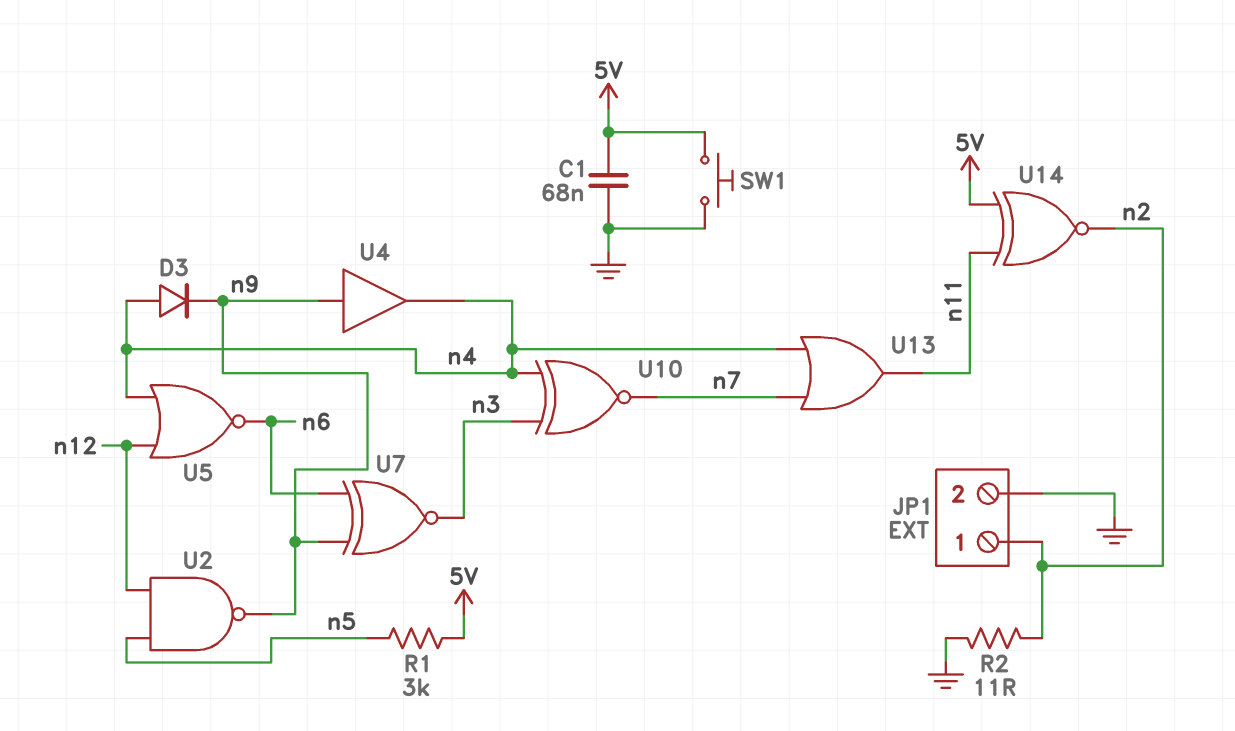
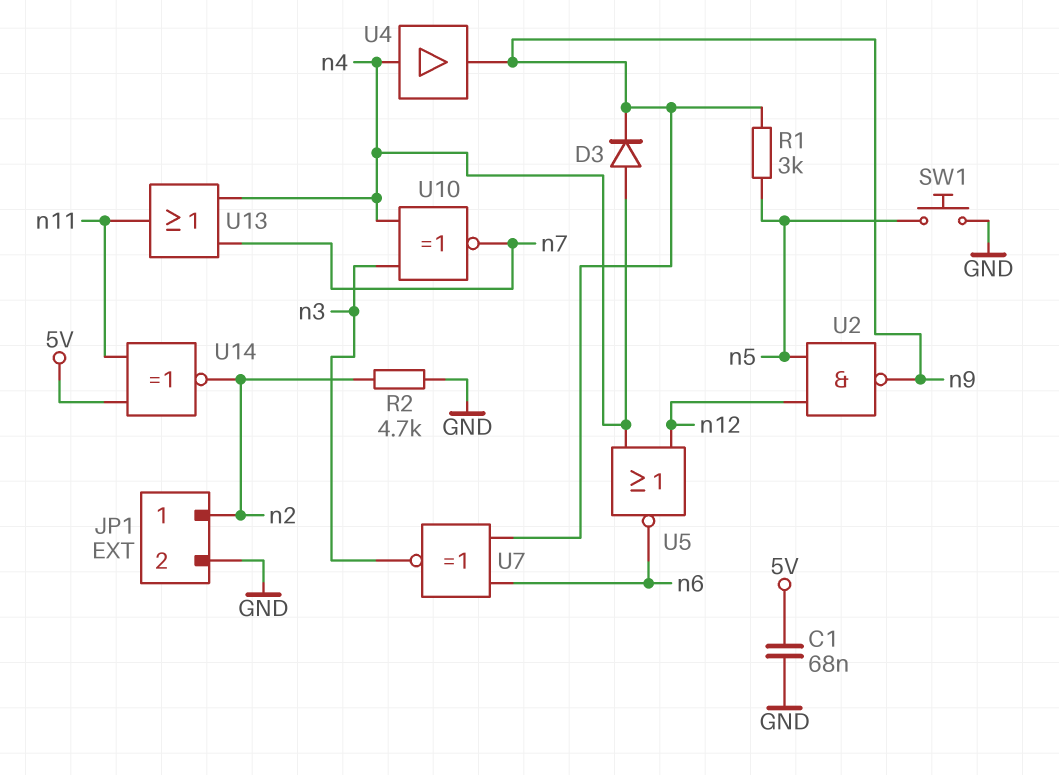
R1: 3k (5V, n5) -> 3k (n5, n9)
R2: 11 (GND, n2) -> 4.7k (GND, n2)
SW1: button (5V, GND) -> button (GND, n5)
U4: buffer (in n9, out n4) -> buffer (in n4, out n9)

